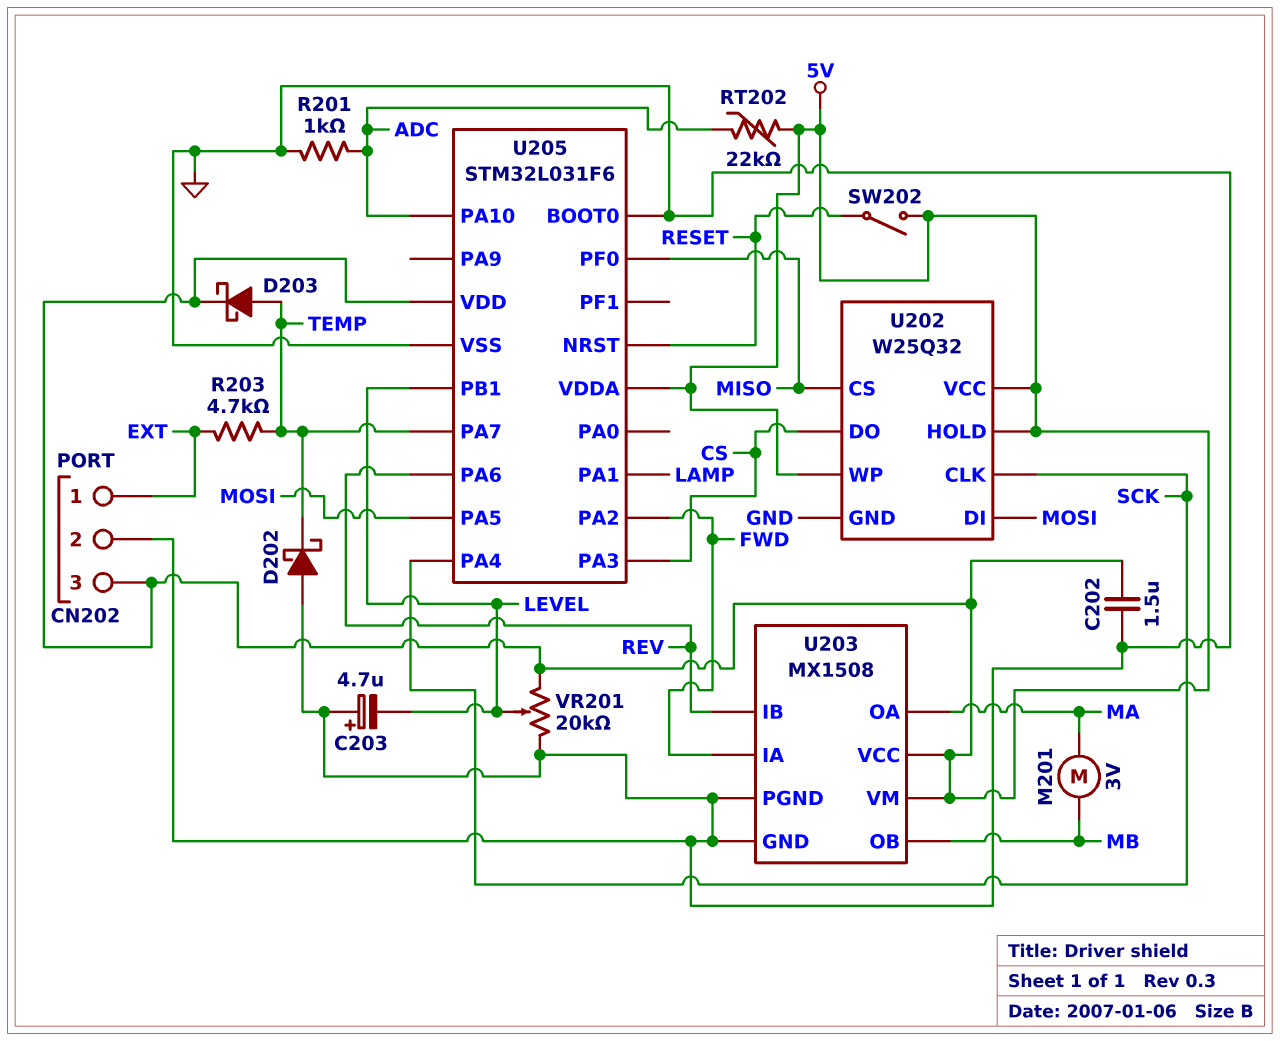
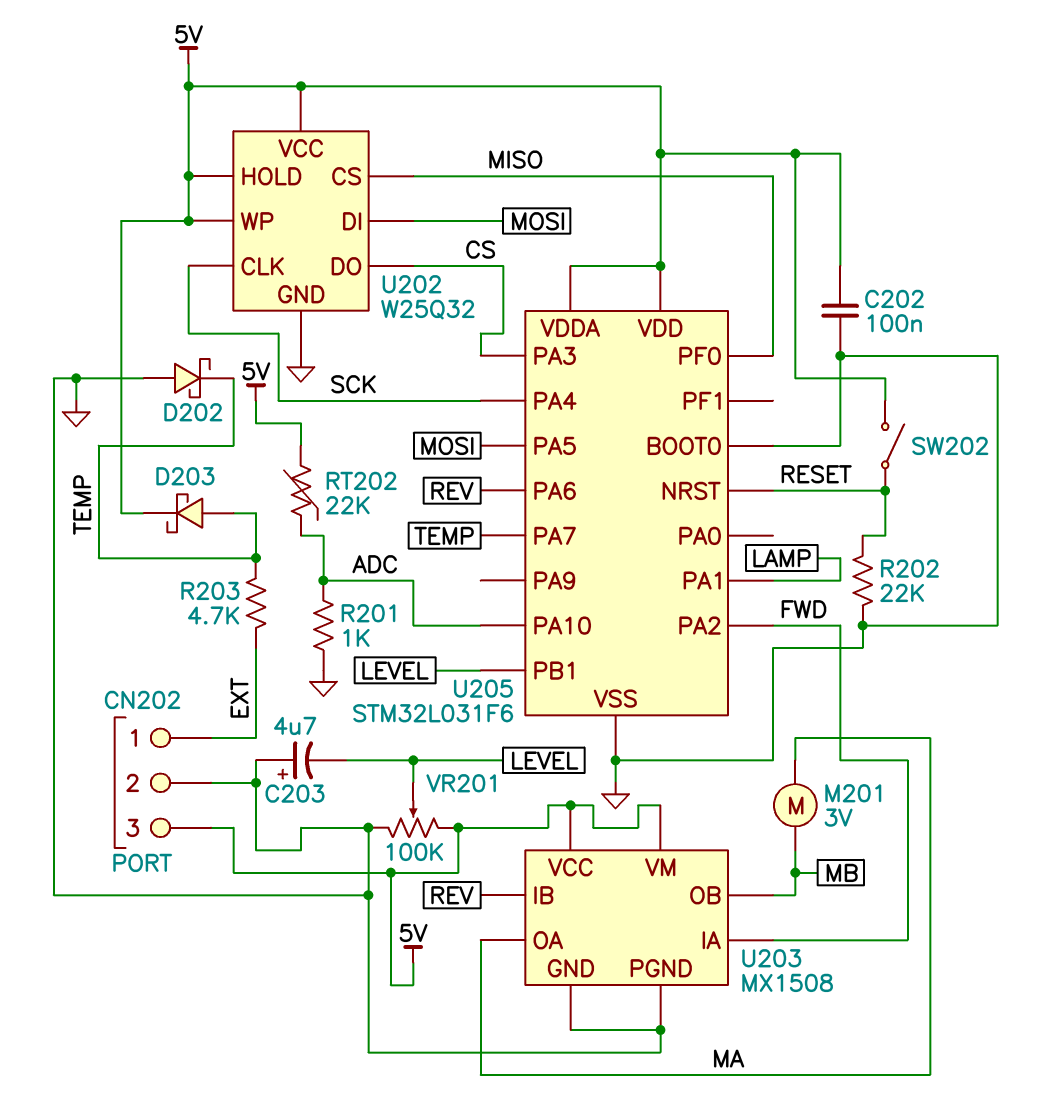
C202: 1.5uF (5V, GND) -> 100nF (5V, GND)
R202: none -> 22k (GND, RESET)
VR201: 20k (5V, GND, wiper LEVEL) -> 100k (5V, GND, wiper LEVEL)

